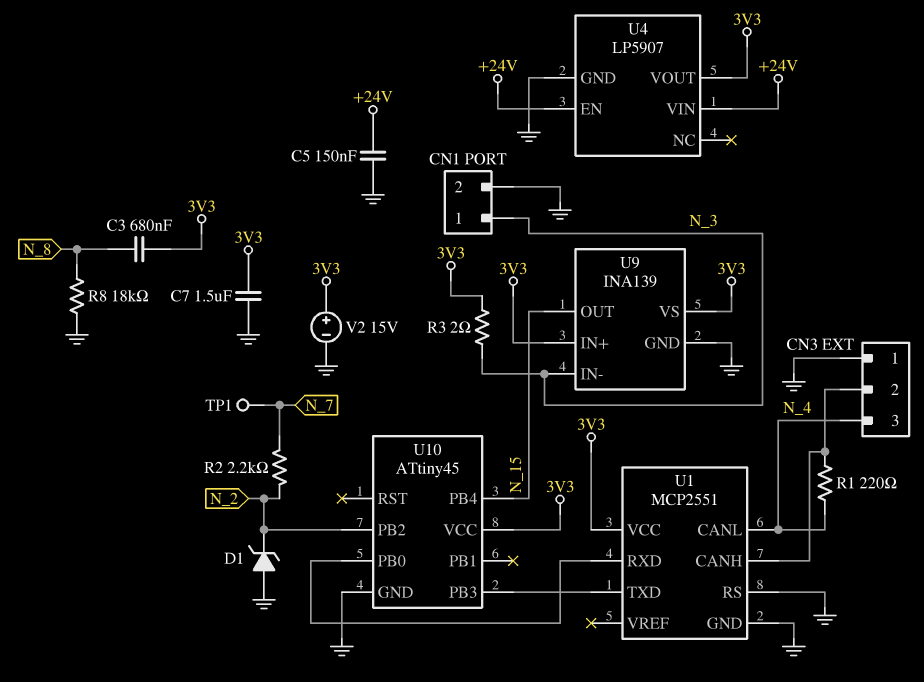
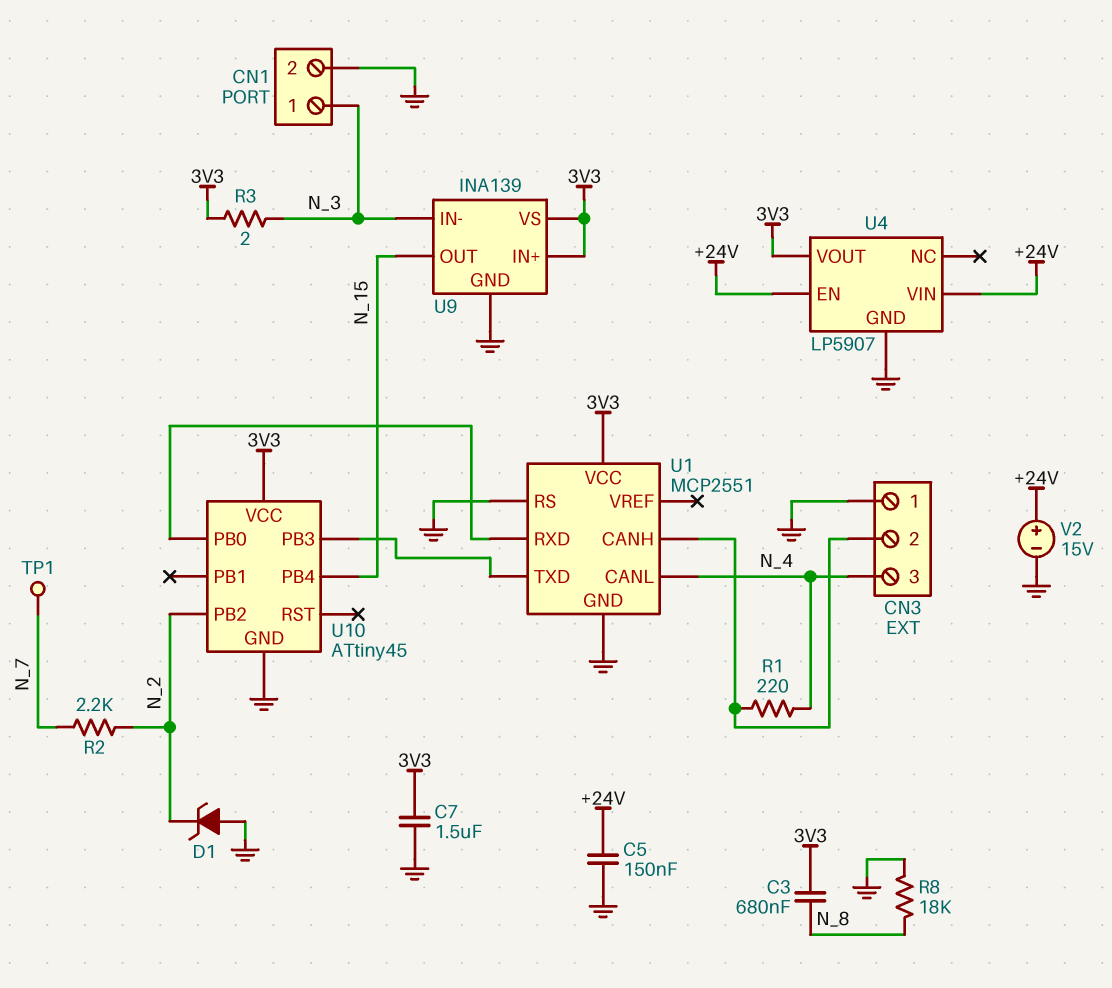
V2: 15V (plus 3V3, minus GND) -> 15V (plus +24V, minus GND)

